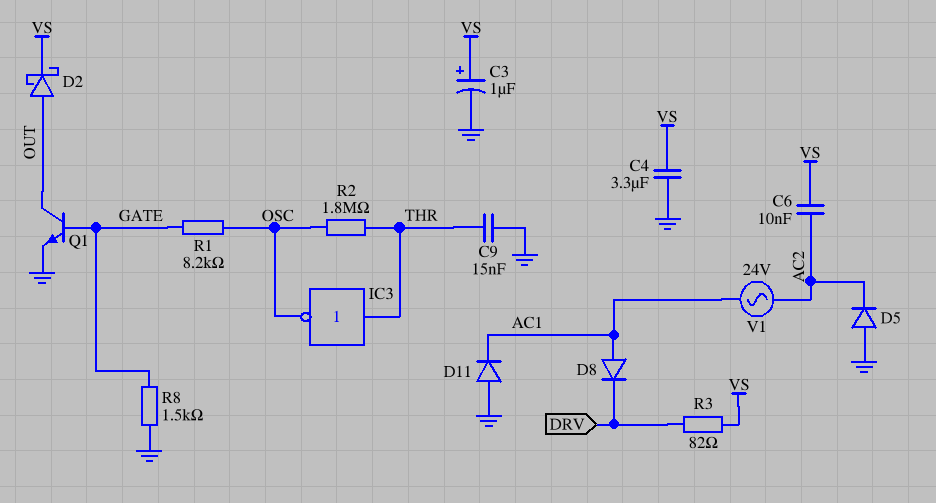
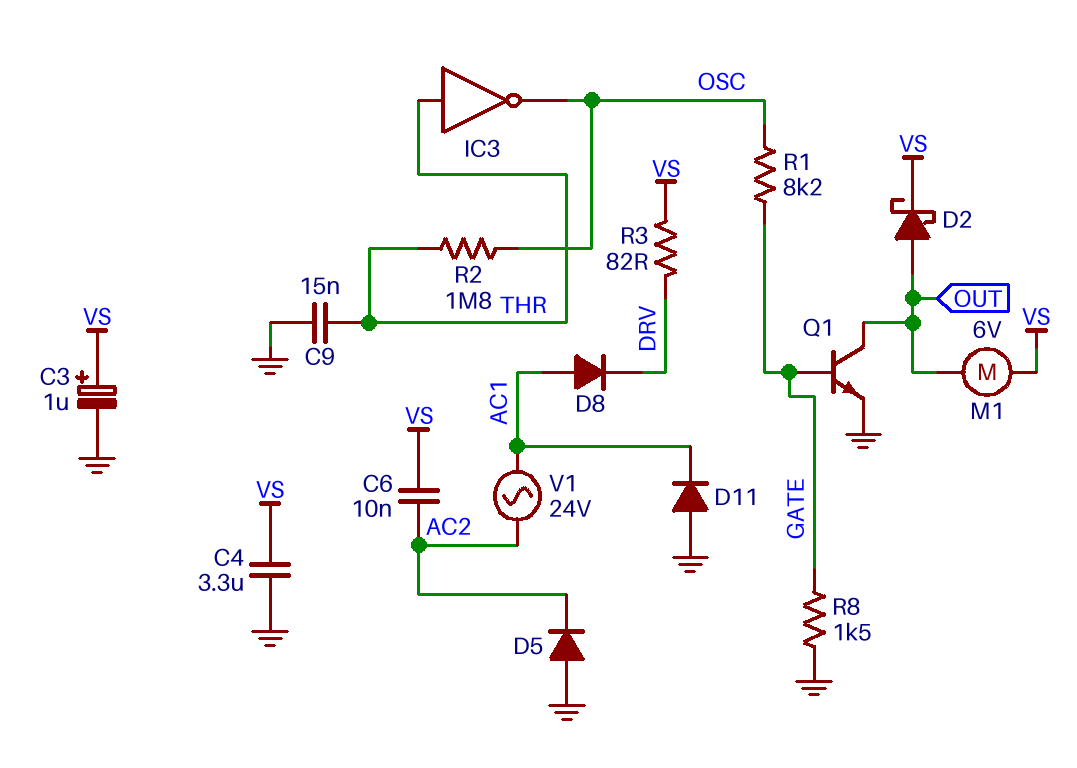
M1: none -> motor 6V (OUT, VS)

